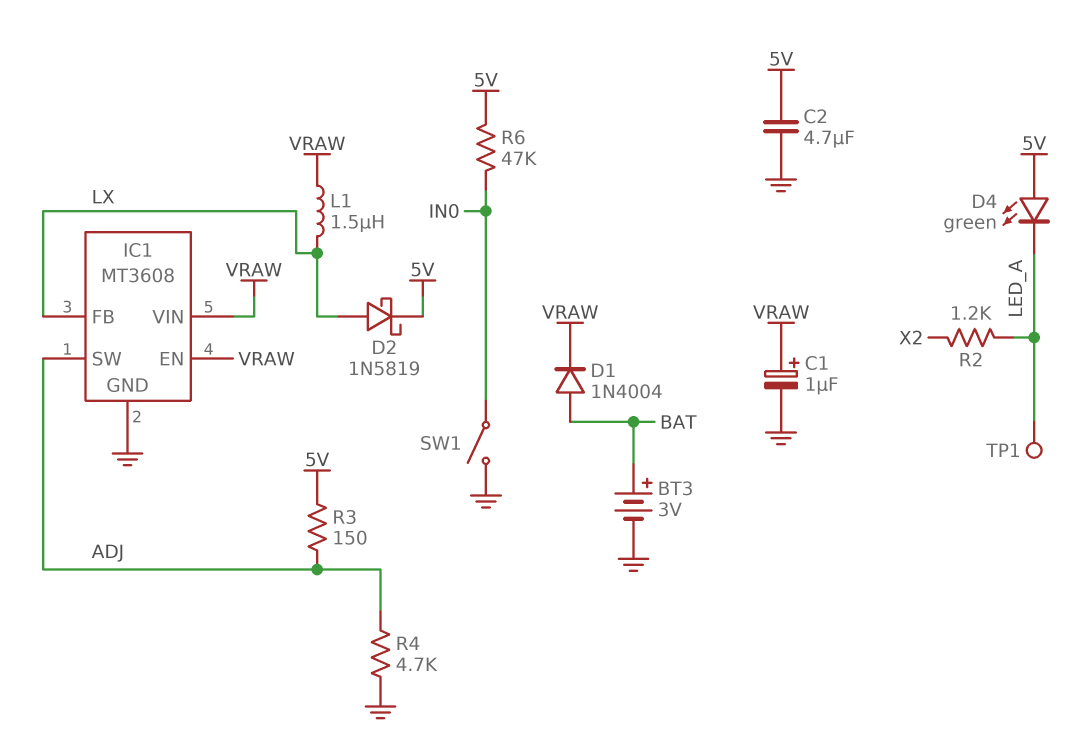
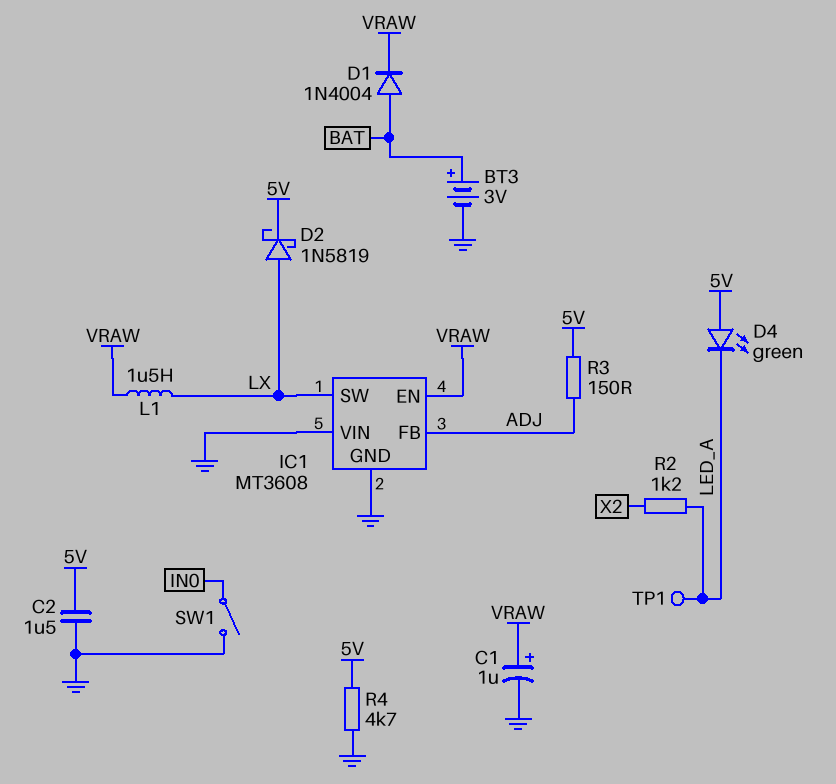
C2: 4.7uF (5V, GND) -> 1.5uF (5V, GND)
IC1 pin FB: LX -> ADJ
IC1 pin SW: ADJ -> LX
IC1 pin VIN: VRAW -> GND
R4: 4.7k (ADJ, GND) -> 4.7k (5V, GND)
R6: 47k (5V, IN0) -> none

